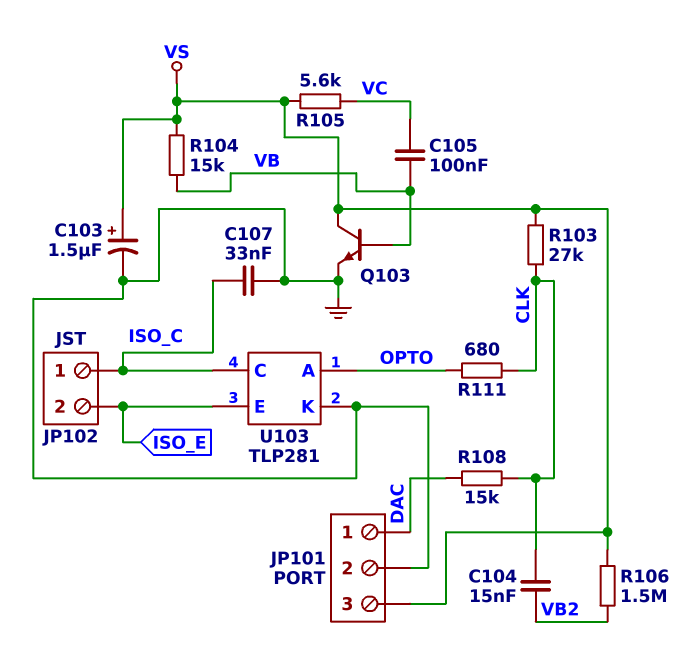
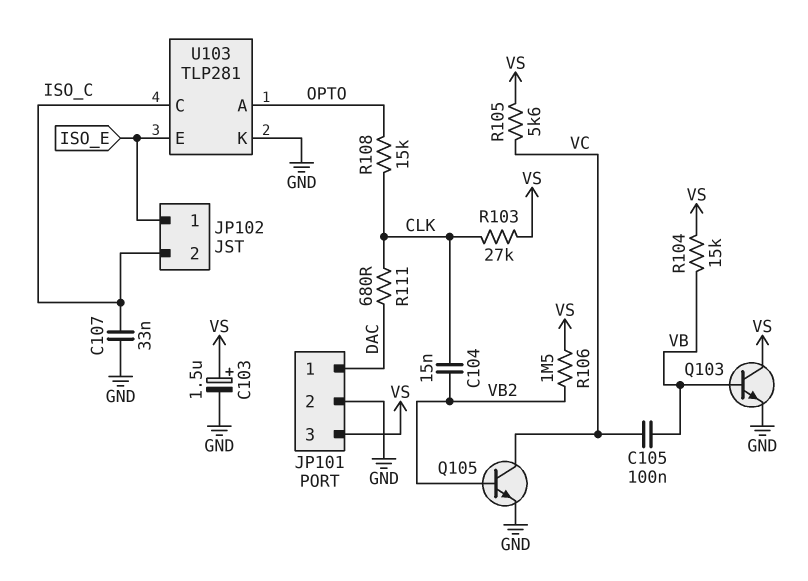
JP102 pin 1: ISO_C -> ISO_E
JP102 pin 2: ISO_E -> ISO_C
Q105: none -> NPN (B VB2, C VC, E GND)
R108: 15k (CLK, DAC) -> 15k (CLK, OPTO)
R111: 680 (CLK, OPTO) -> 680 (CLK, DAC)

